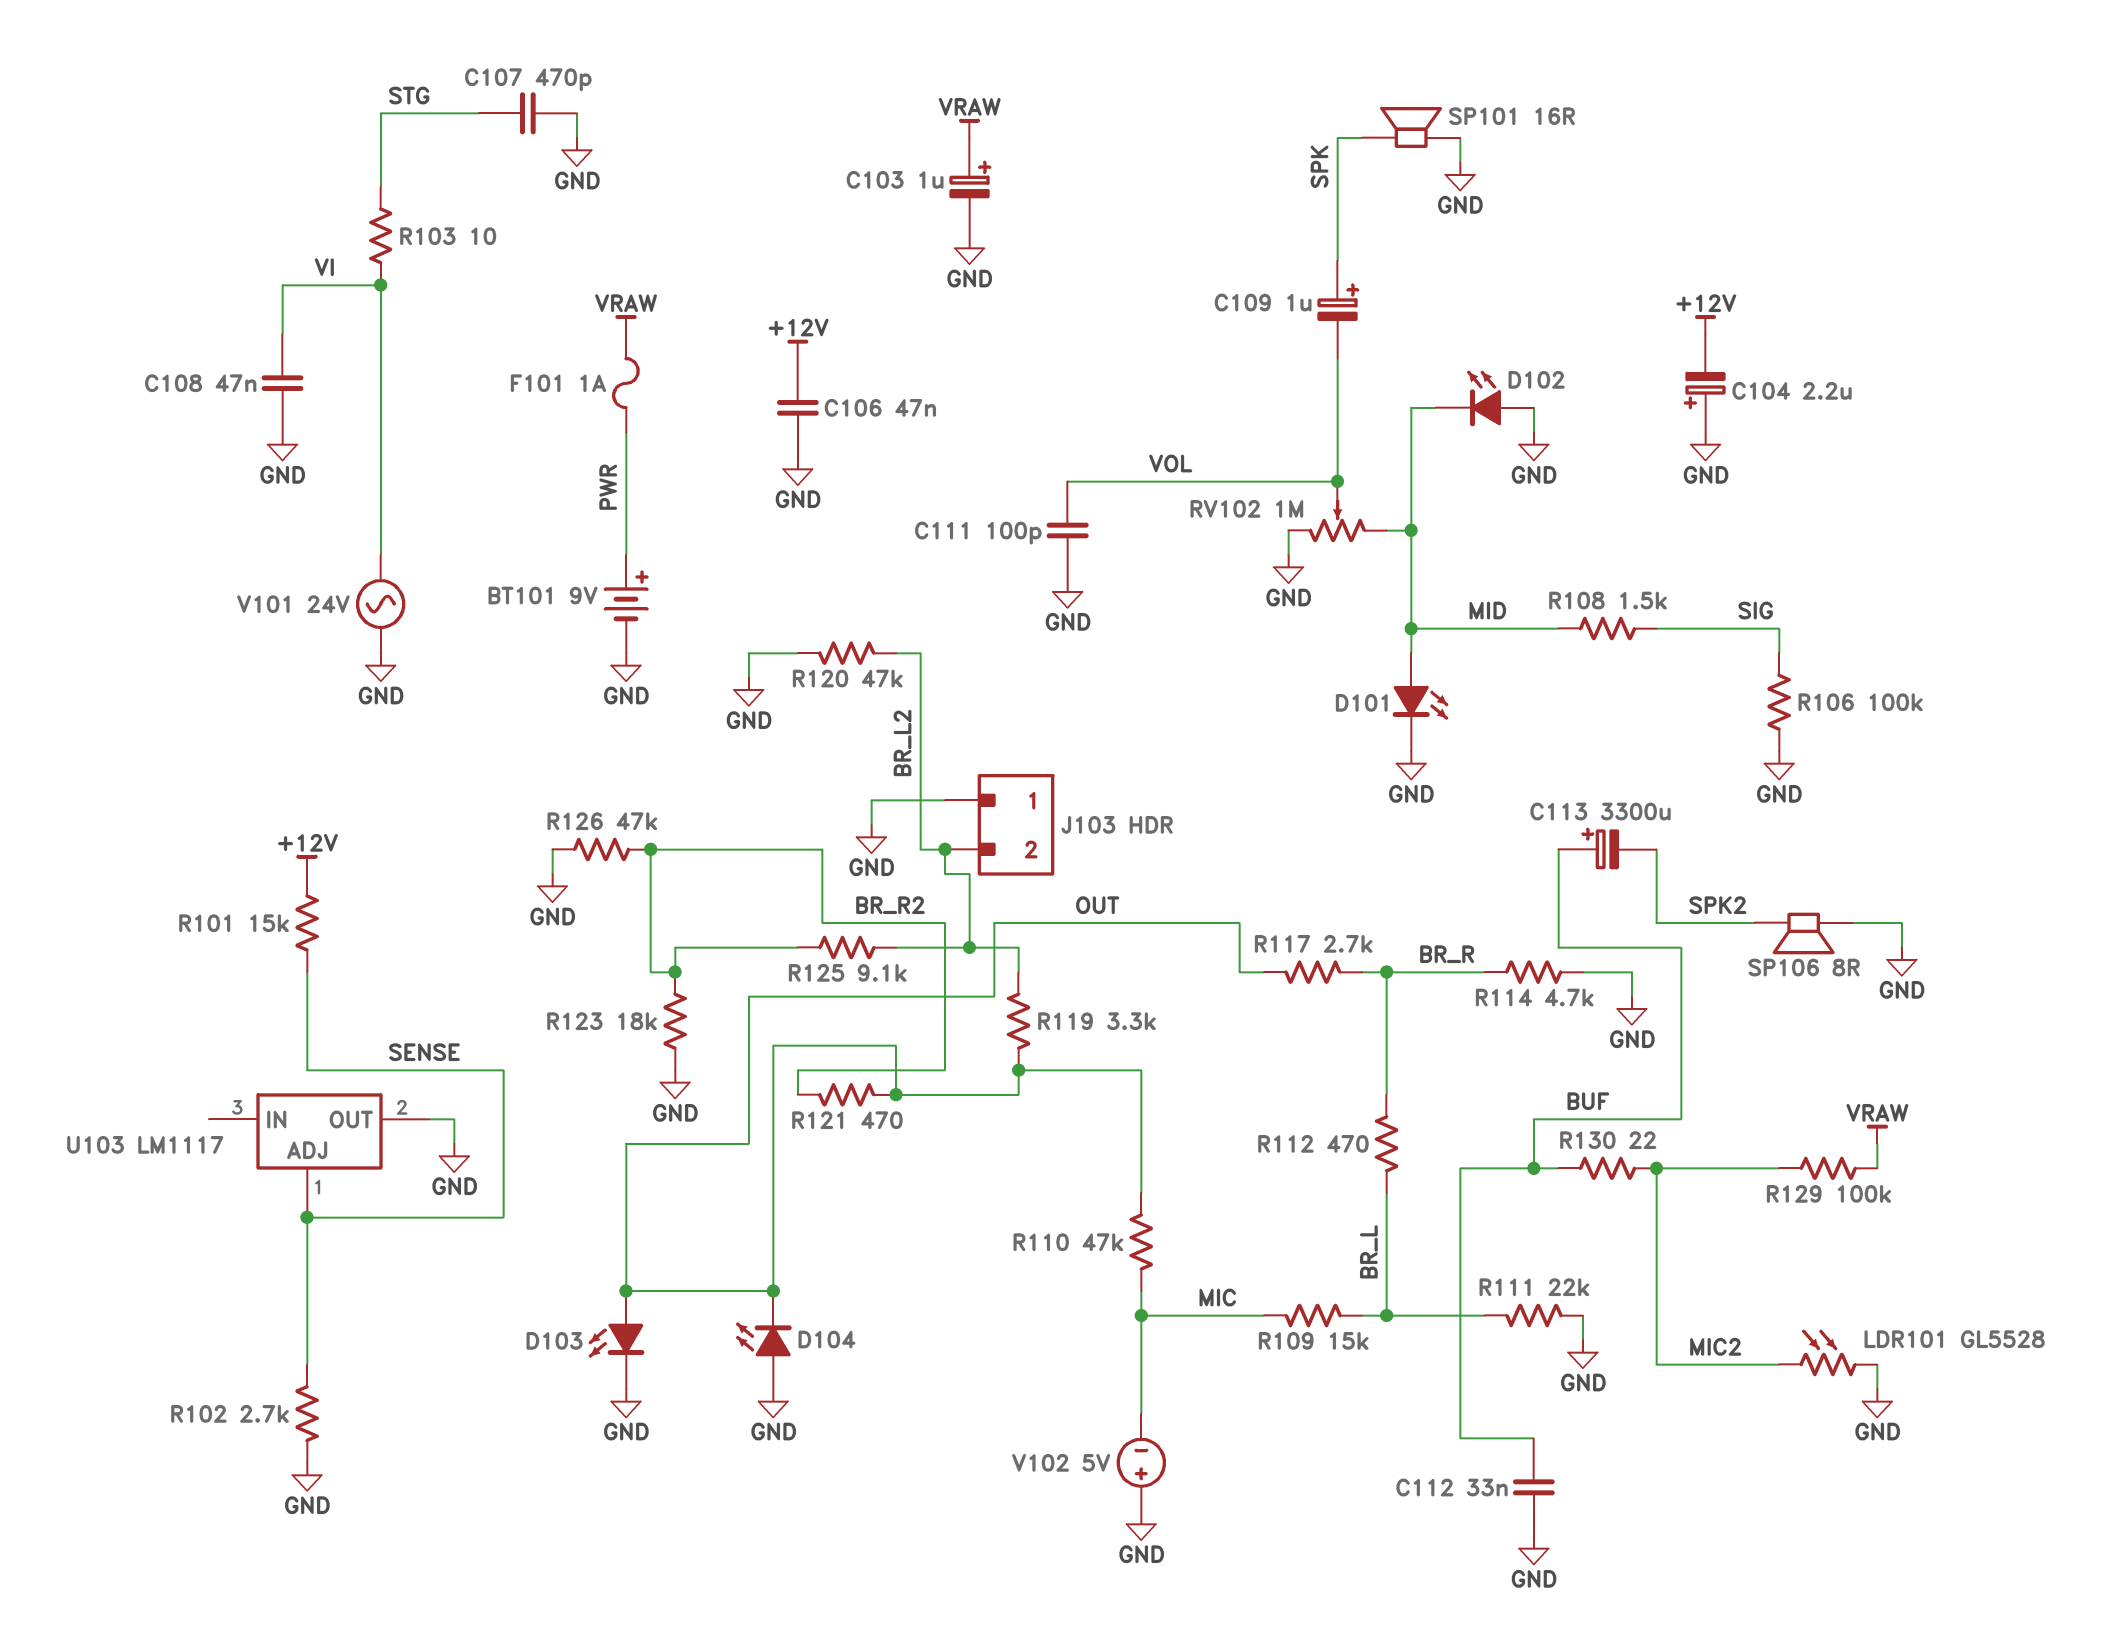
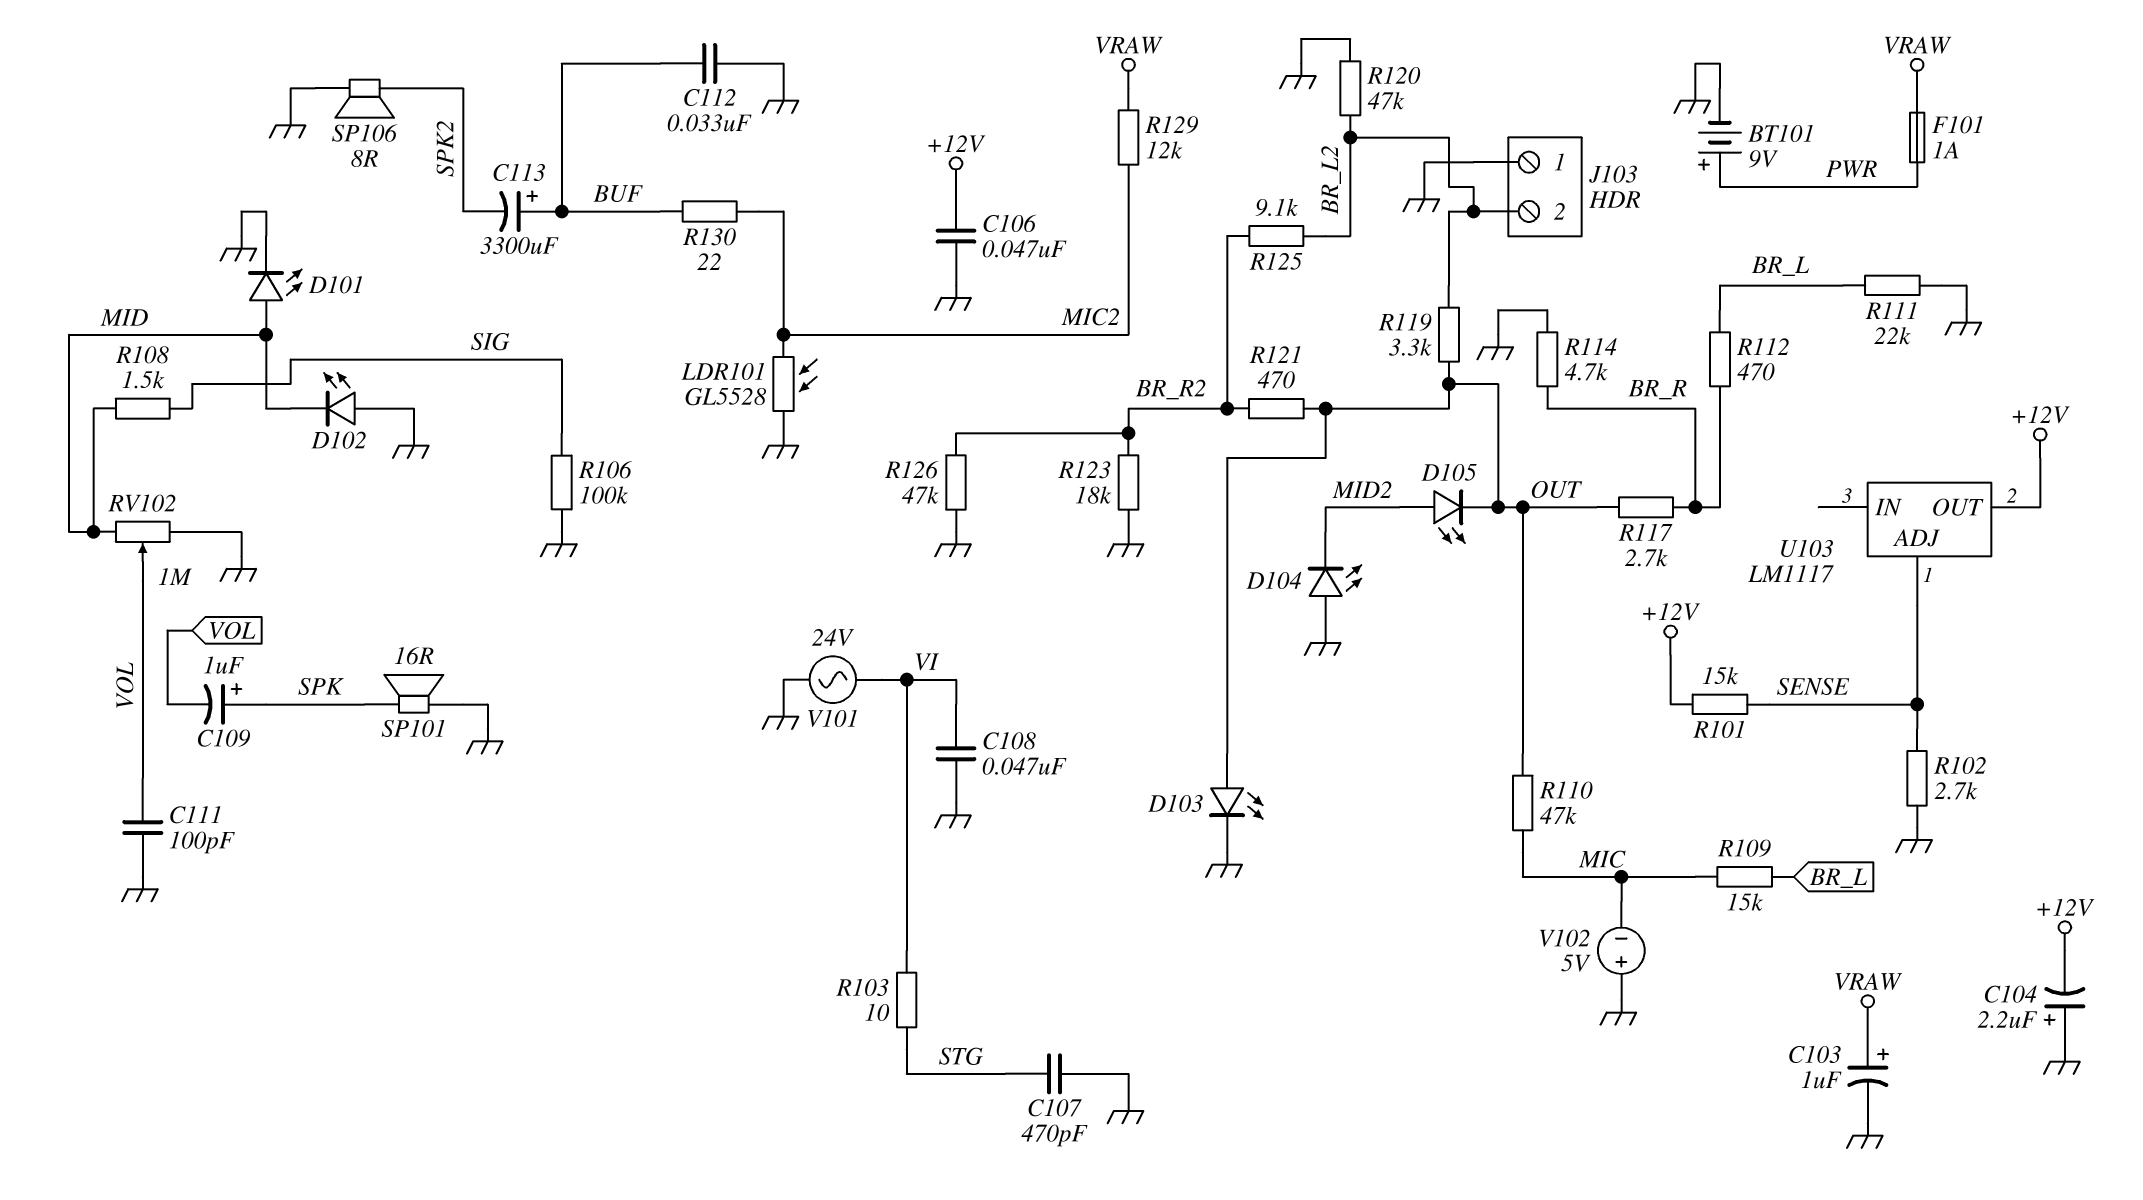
D104: LED (A GND, K OUT) -> LED (A GND, K MID2)
D105: none -> LED (A MID2, K OUT)
R129: 100k (MIC2, VRAW) -> 12k (MIC2, VRAW)
U103 pin OUT: GND -> +12V

